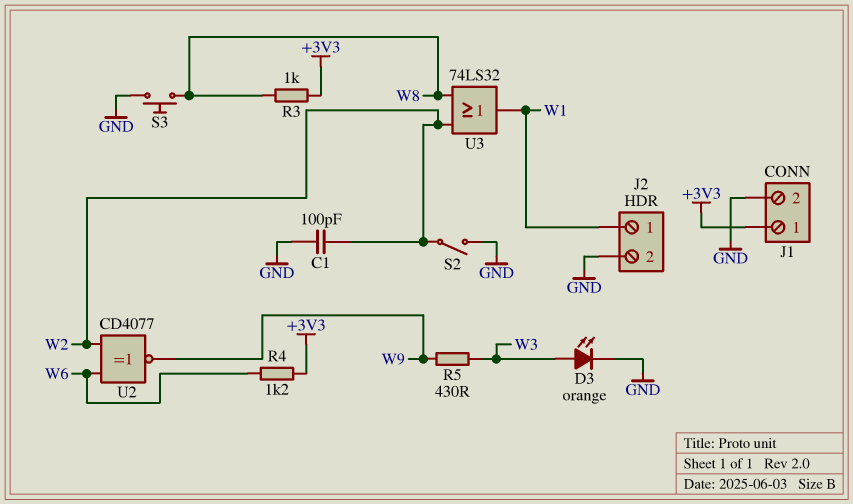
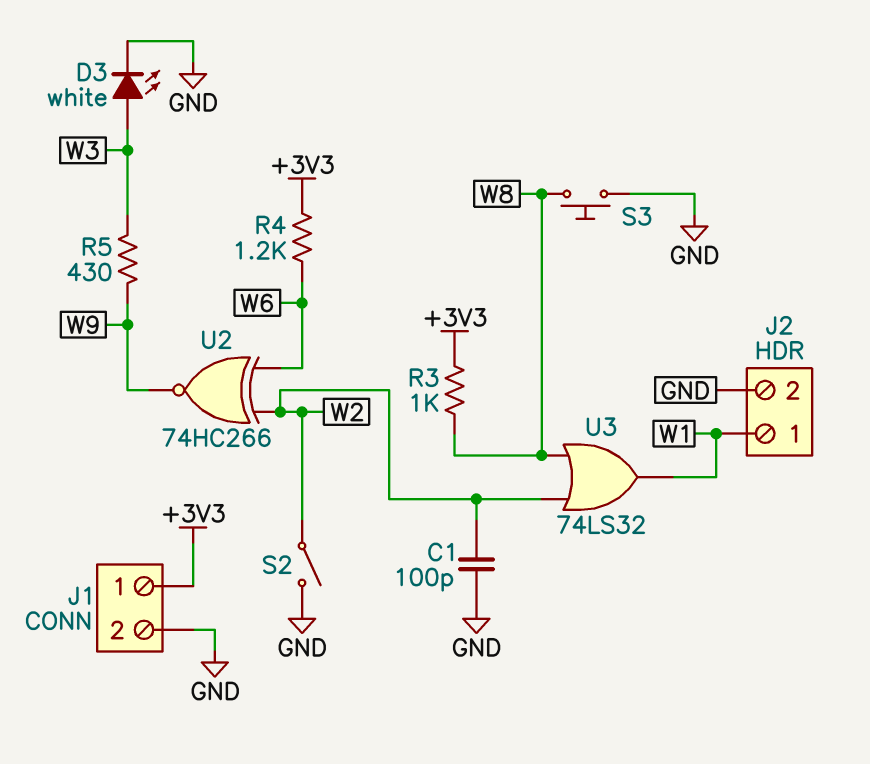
D3: LED orange (A W3, K GND) -> LED white (A W3, K GND)
U2: XNOR CD4077 (in W2, in W6, out W9) -> XNOR 74HC266 (in W2, in W6, out W9)

